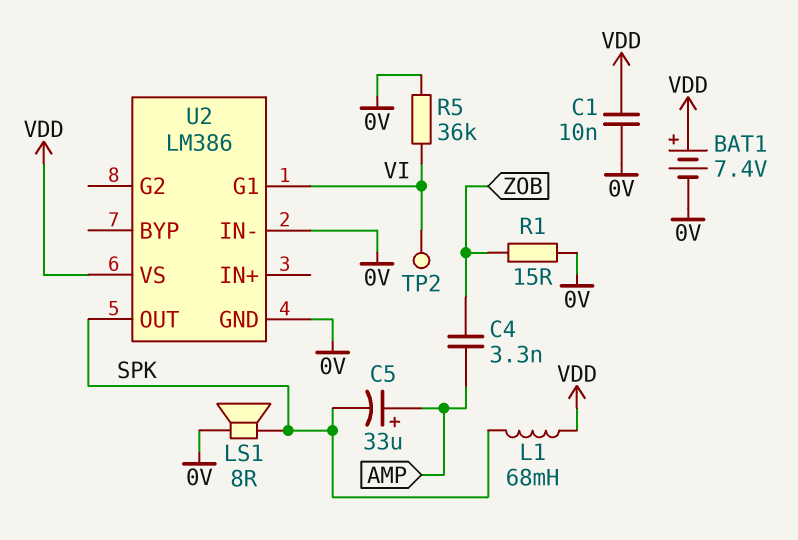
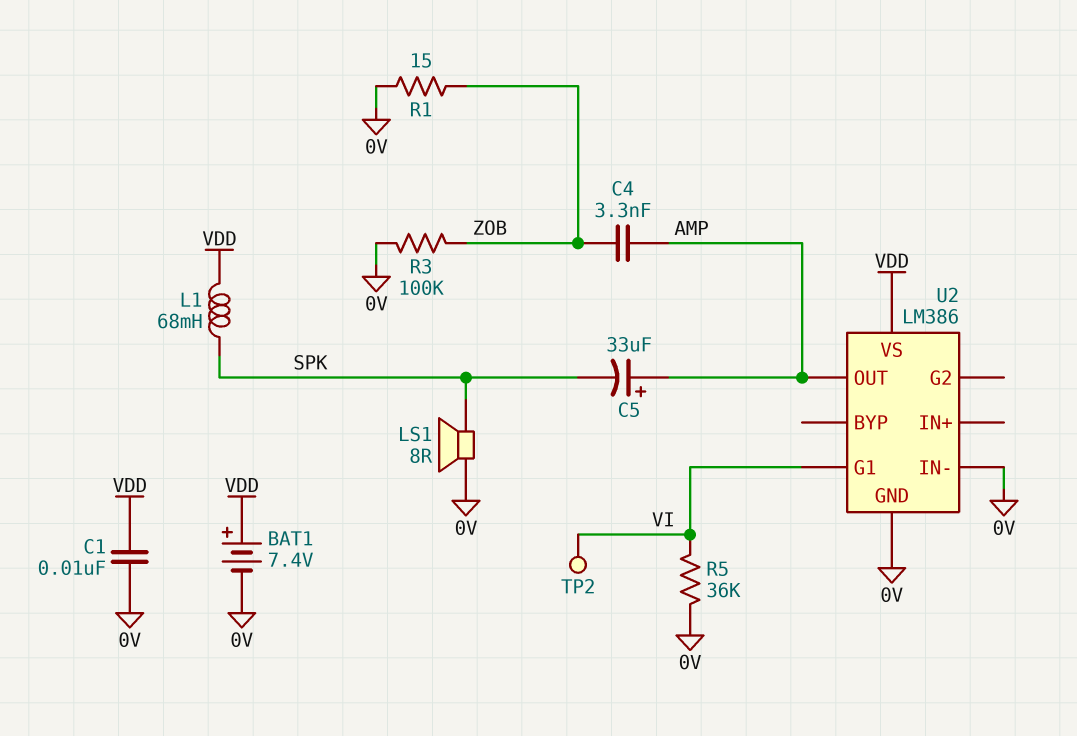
R3: none -> 100k (0V, ZOB)
U2 pin OUT: SPK -> AMP

